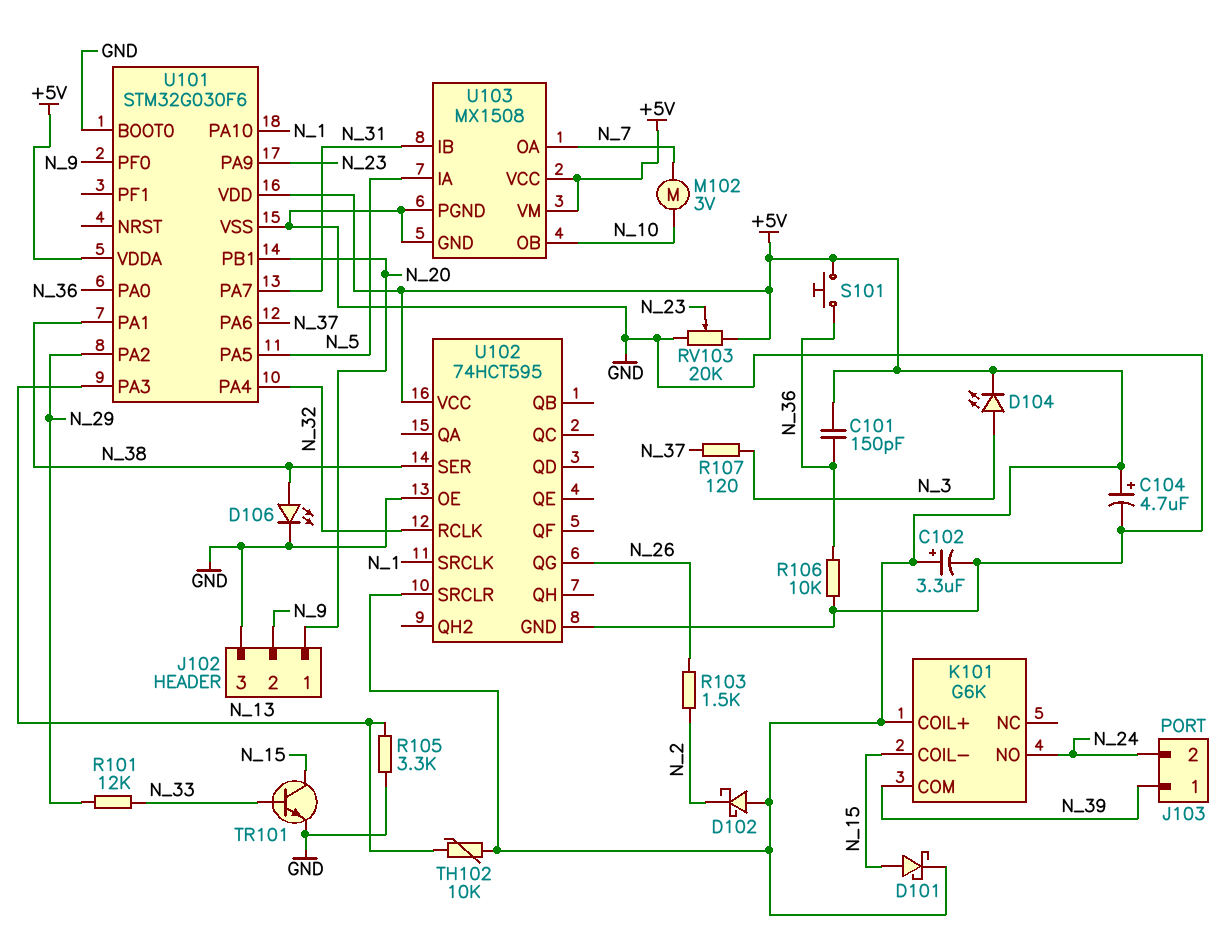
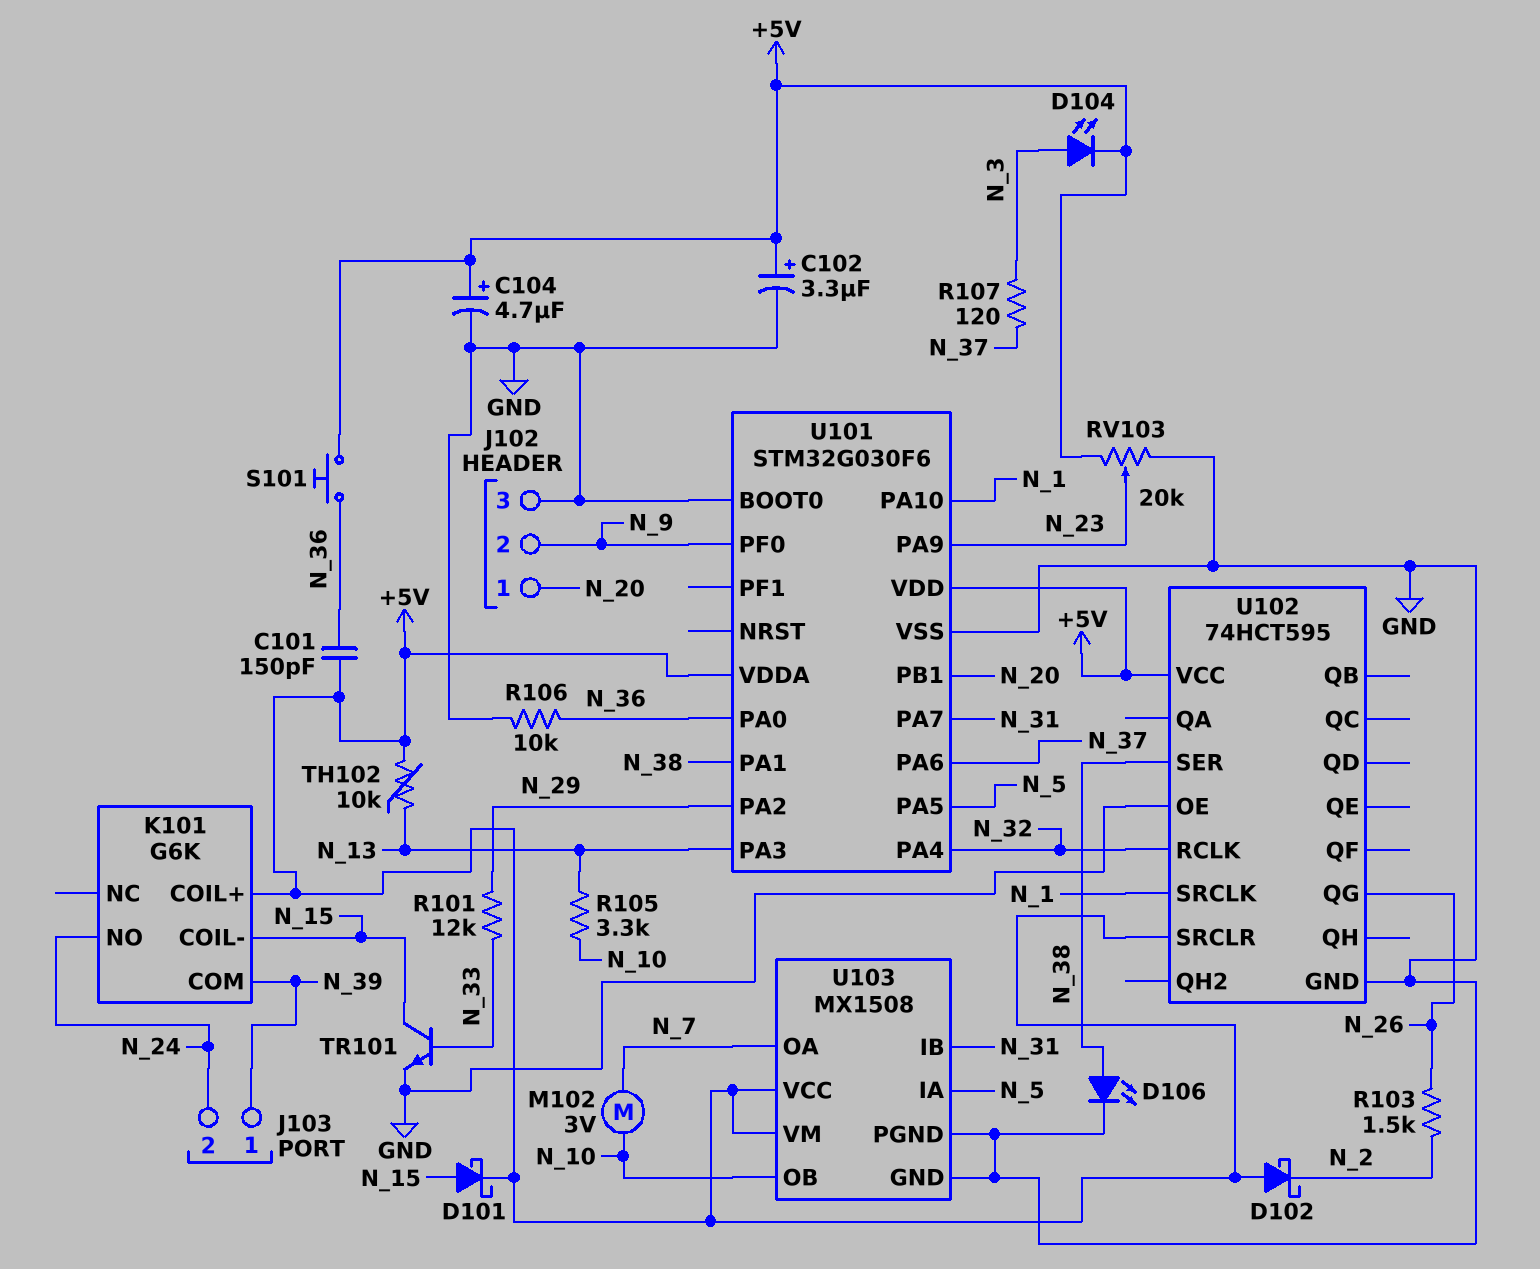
R105: 3.3k (GND, N_13) -> 3.3k (N_10, N_13)

